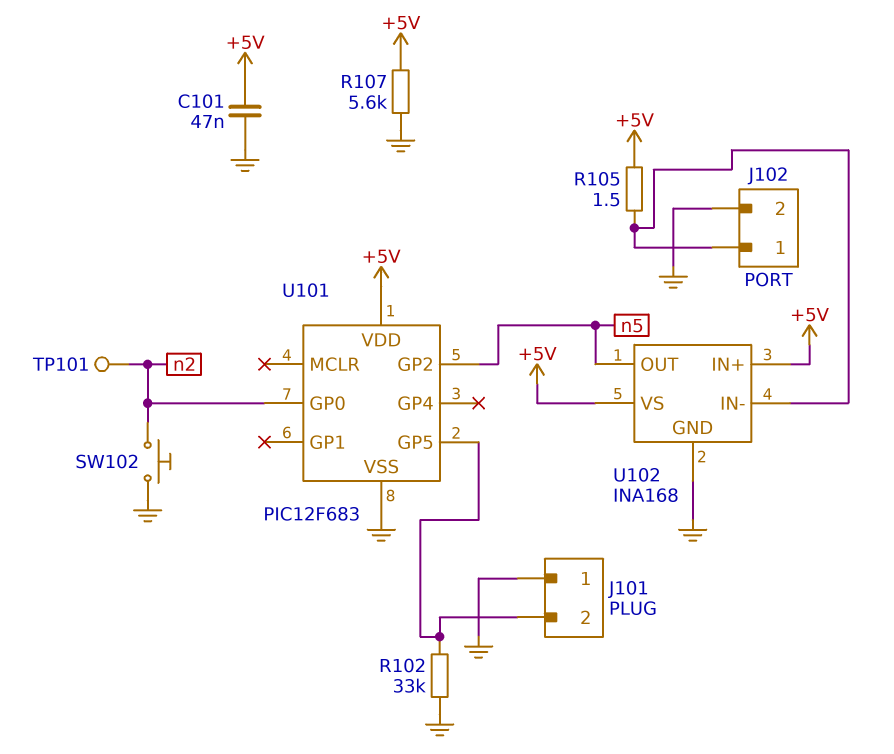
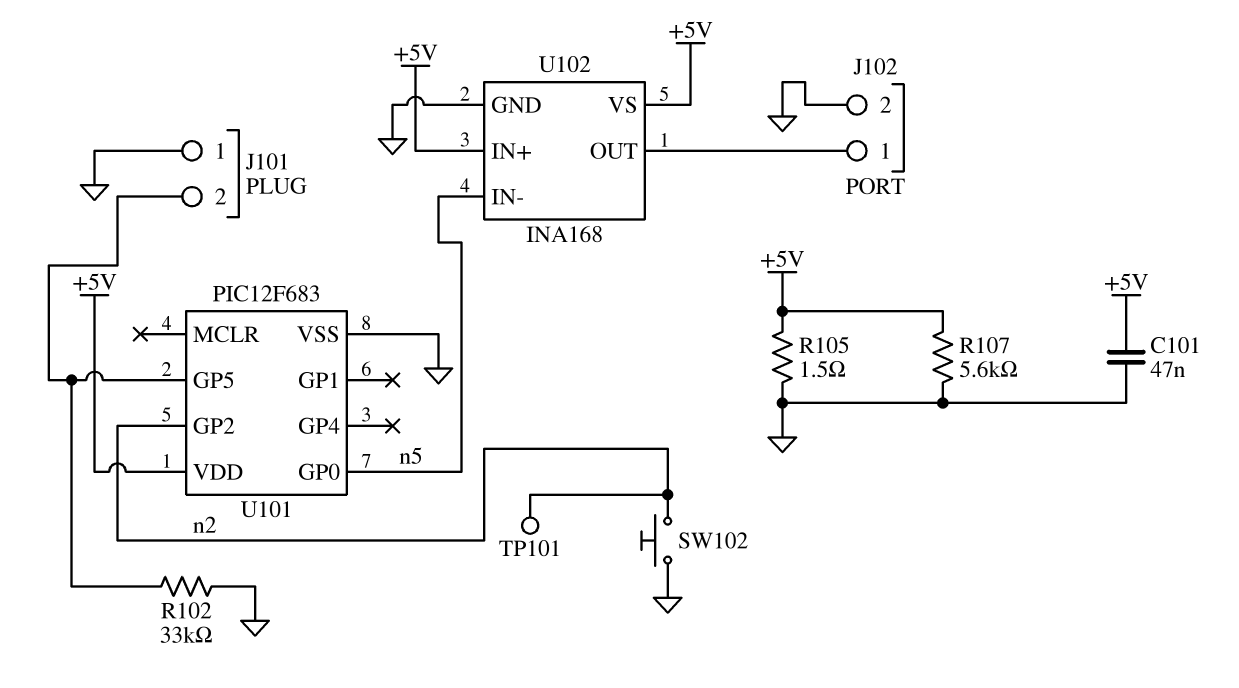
R105: 1.5 (+5V, J102/1) -> 1.5 (+5V, GND)
U101 pin GP0: n2 -> n5
U101 pin GP2: n5 -> n2
U102 pin IN-: J102/1 -> n5
U102 pin OUT: n5 -> J102/1

